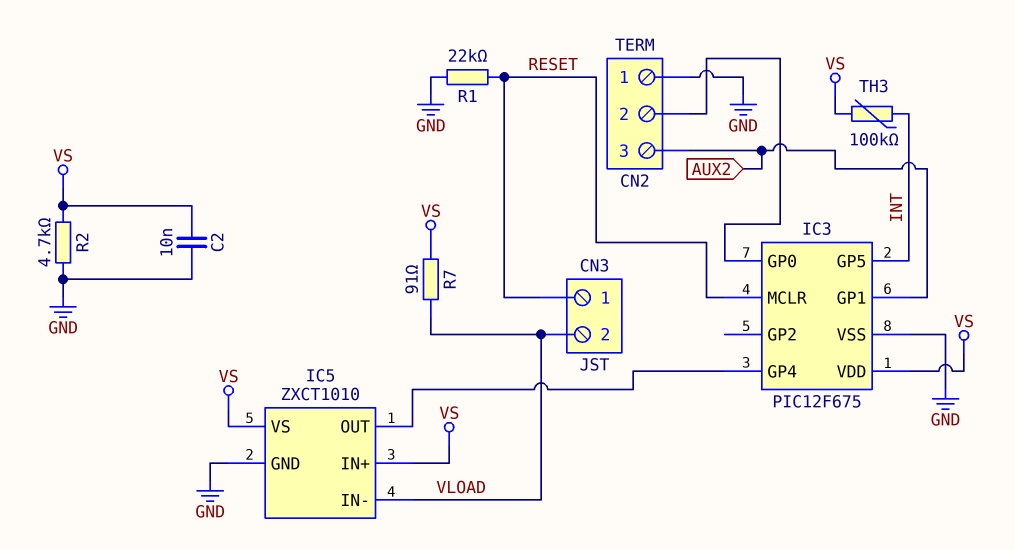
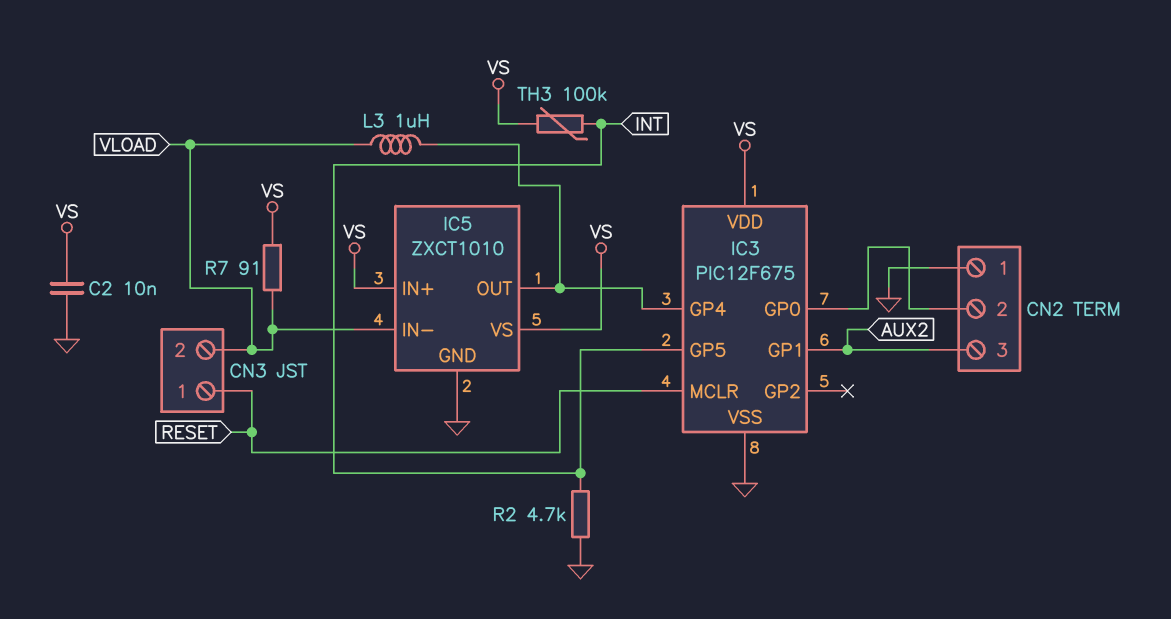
L3: none -> 1uH (IC3/GP4, VLOAD)
R1: 22k (GND, RESET) -> none
R2: 4.7k (GND, VS) -> 4.7k (GND, INT)

